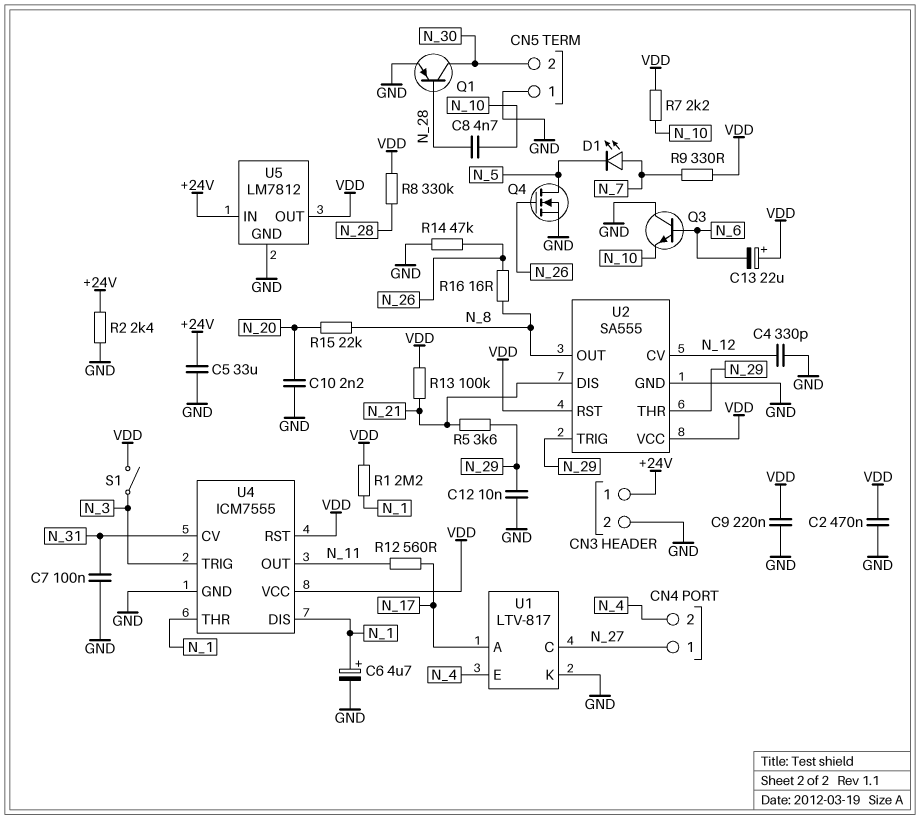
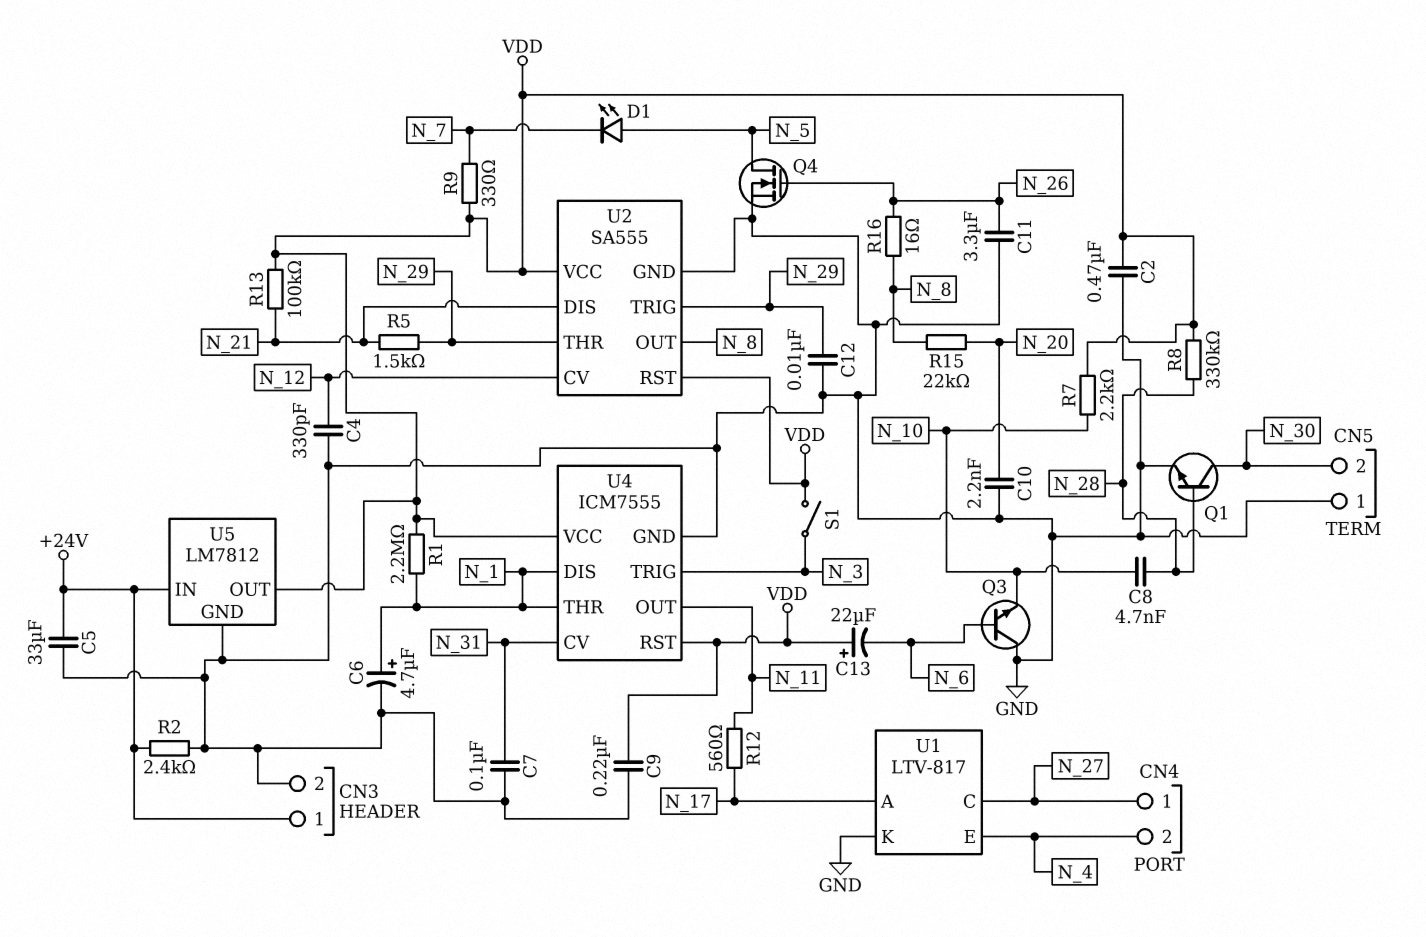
C11: none -> 3.3uF (GND, N_26)
D1: LED (A N_7, K N_5) -> LED (A N_5, K N_7)
Q1: PNP (B N_28, C N_30, E GND) -> NPN (B N_28, C N_30, E GND)
R5: 3.6k (N_21, N_29) -> 1.5k (N_21, N_29)
R14: 47k (GND, N_26) -> none

